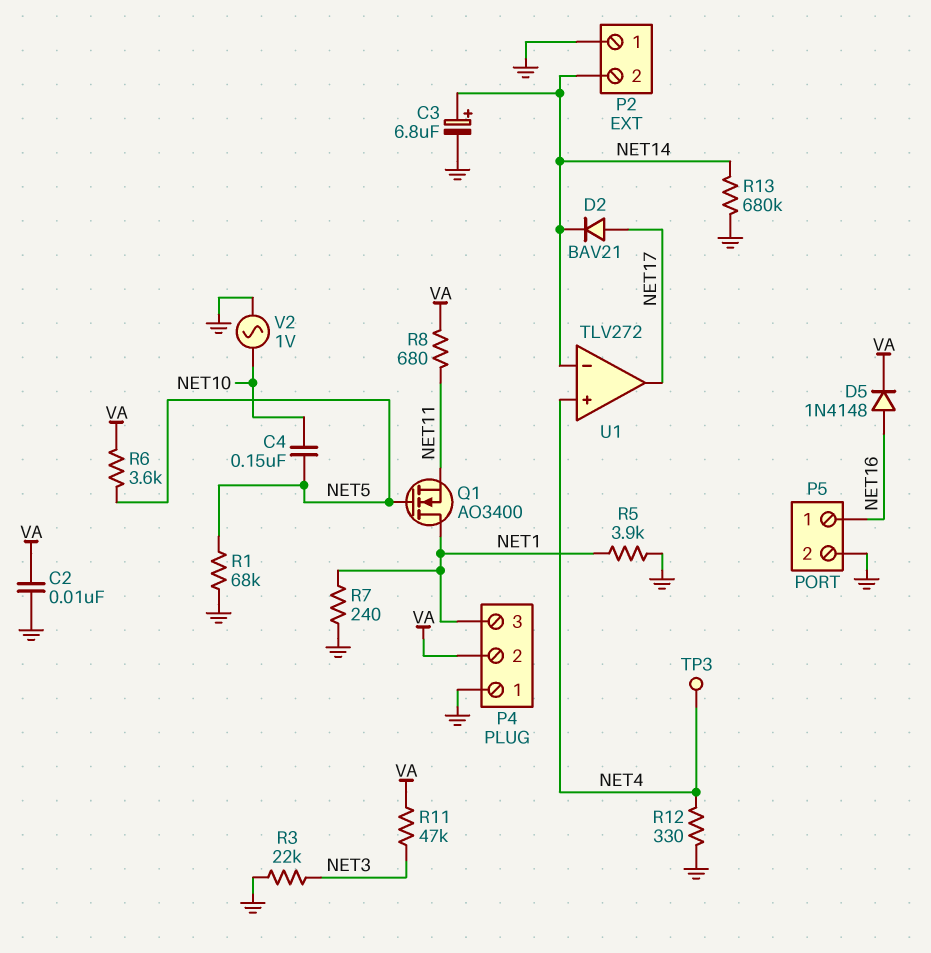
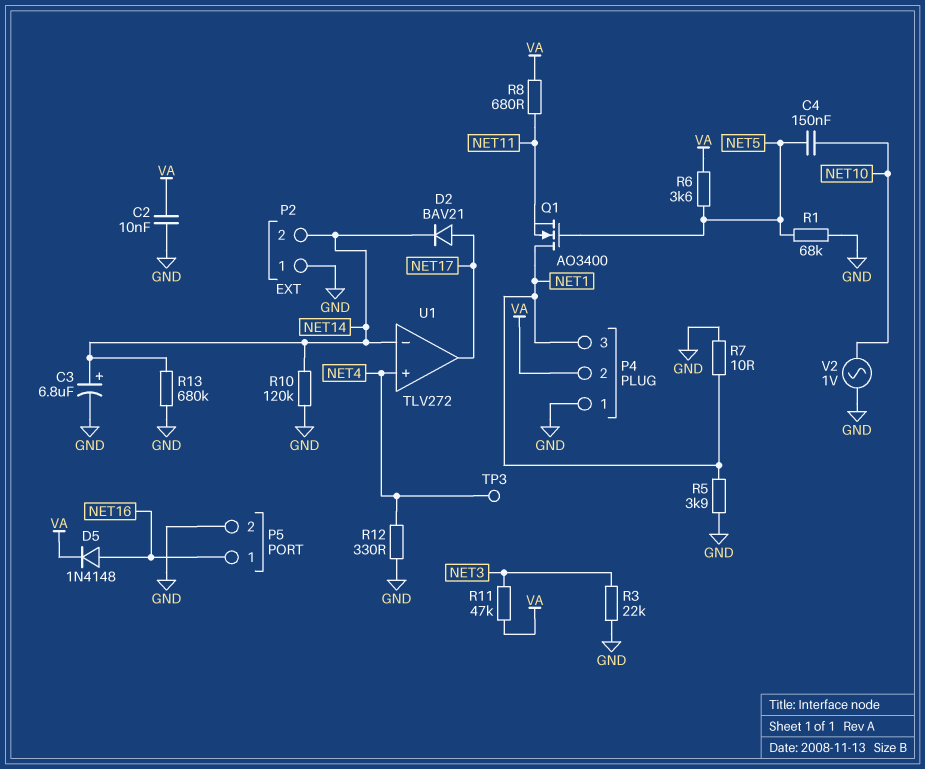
R7: 240 (GND, NET1) -> 10 (GND, NET1)
R10: none -> 120k (GND, NET14)

